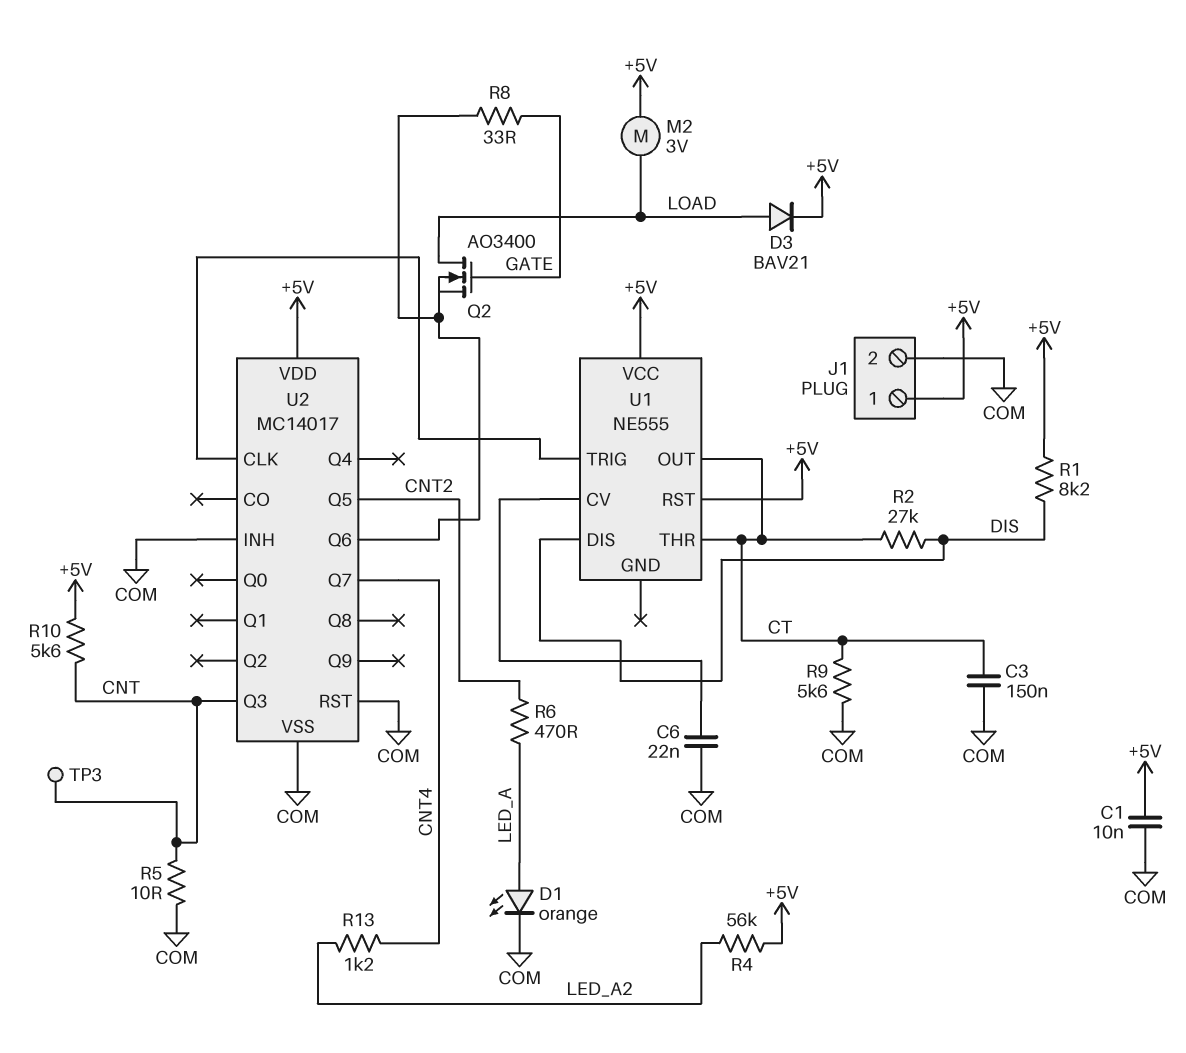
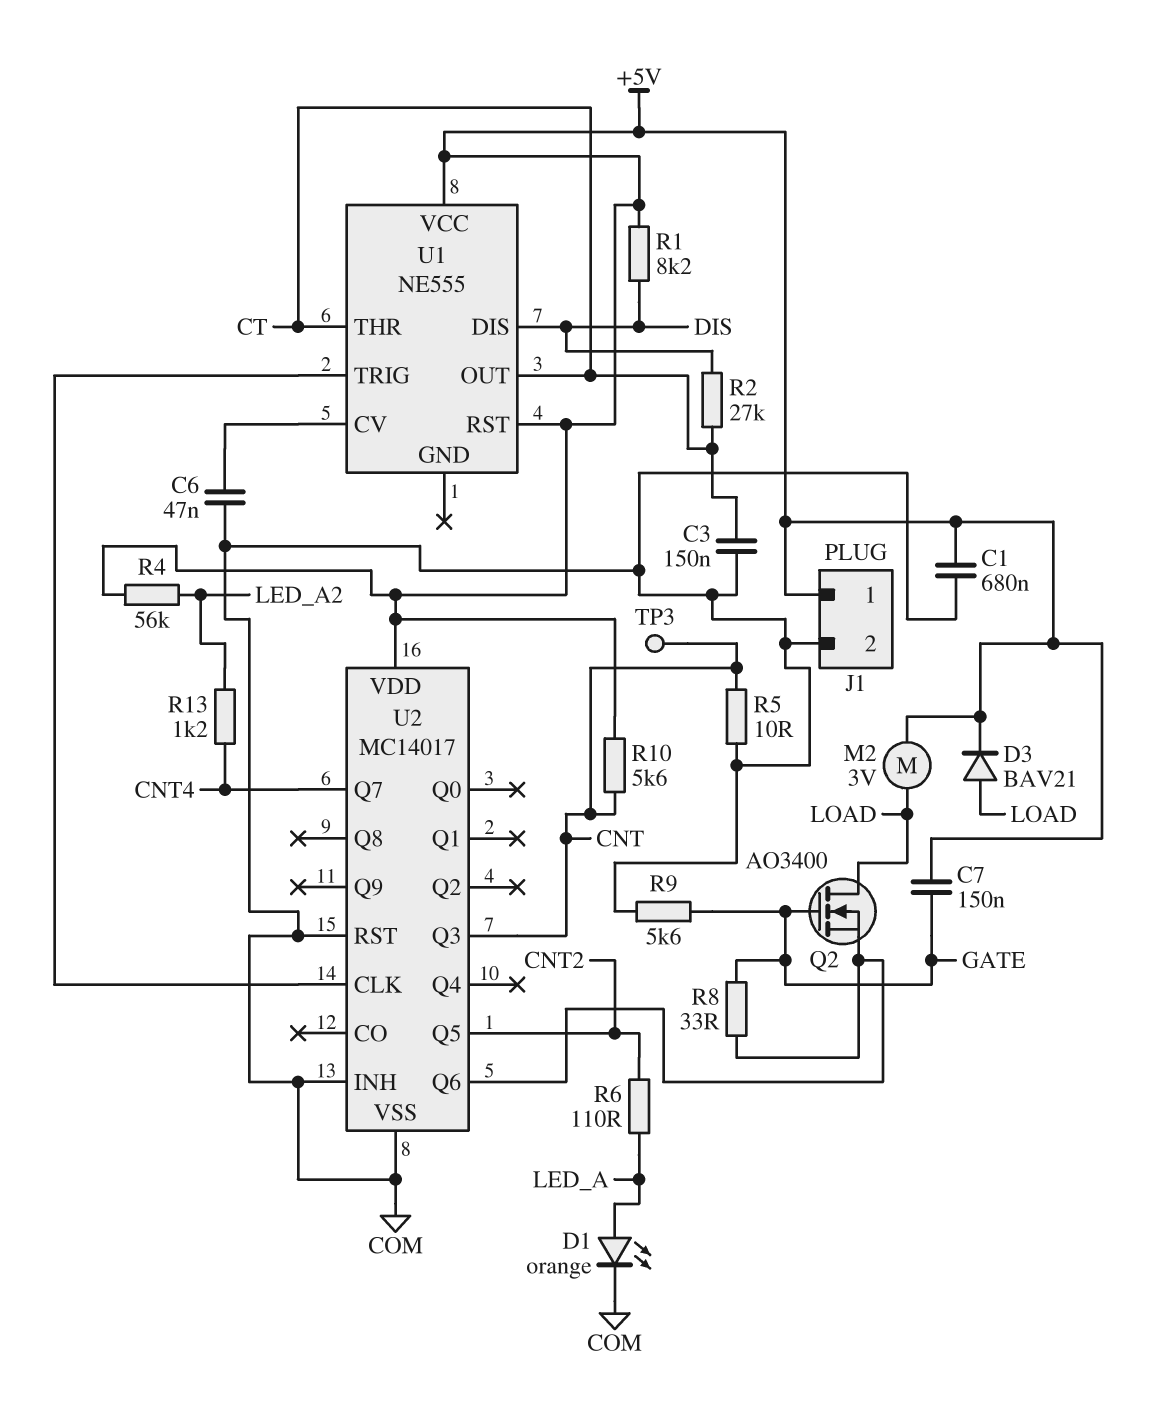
C1: 10nF (+5V, COM) -> 680nF (+5V, COM)
C6: 22nF (COM, U1/CV) -> 47nF (COM, U1/CV)
C7: none -> 150nF (+5V, GATE)
R6: 470 (CNT2, LED_A) -> 110 (CNT2, LED_A)
R9: 5.6k (COM, CT) -> 5.6k (COM, GATE)

